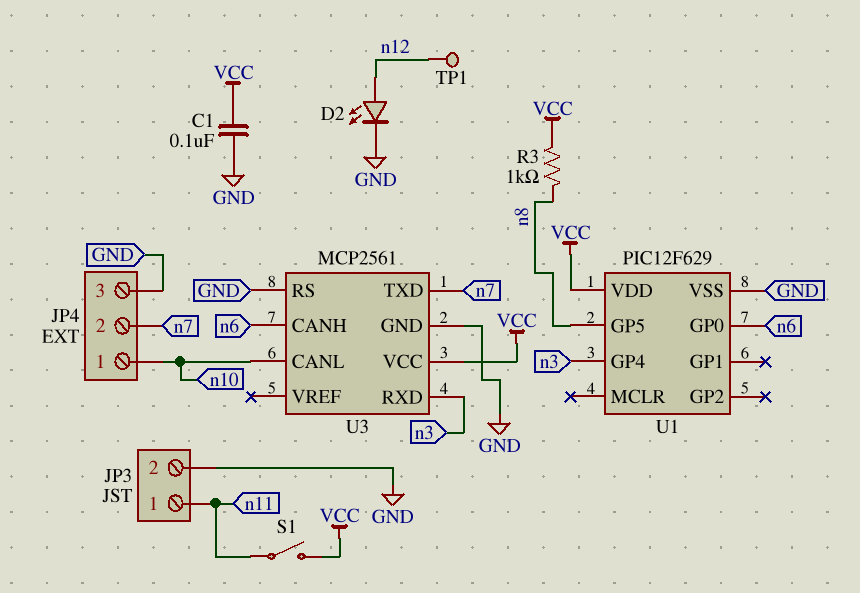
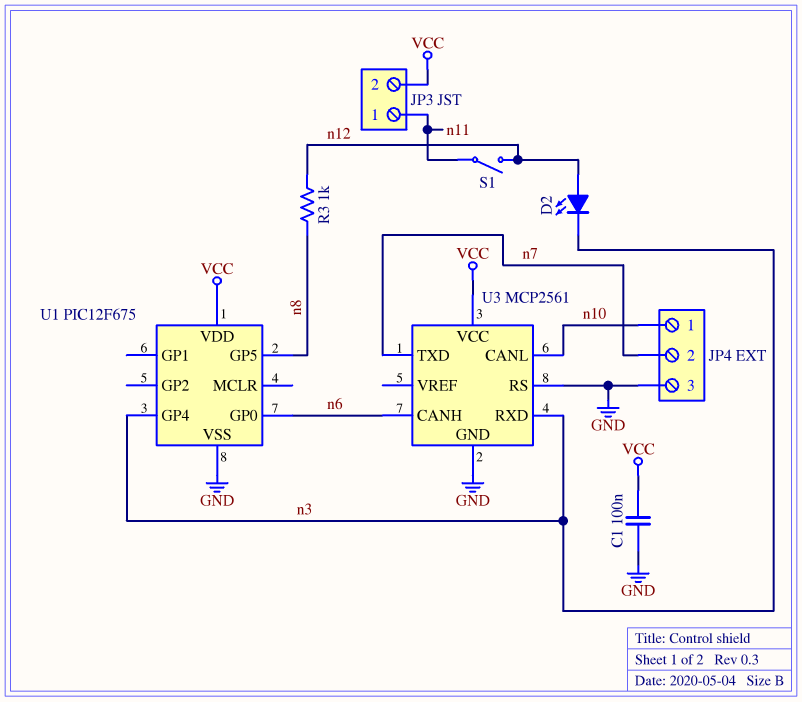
D2: LED (A n12, K GND) -> LED (A n12, K n3)
JP3 pin 2: GND -> VCC
R3: 1k (VCC, n8) -> 1k (n8, n12)
S1: switch (VCC, n11) -> switch (n11, n12)
TP1: test point (n12) -> none
U1: PIC12F629 -> PIC12F675

